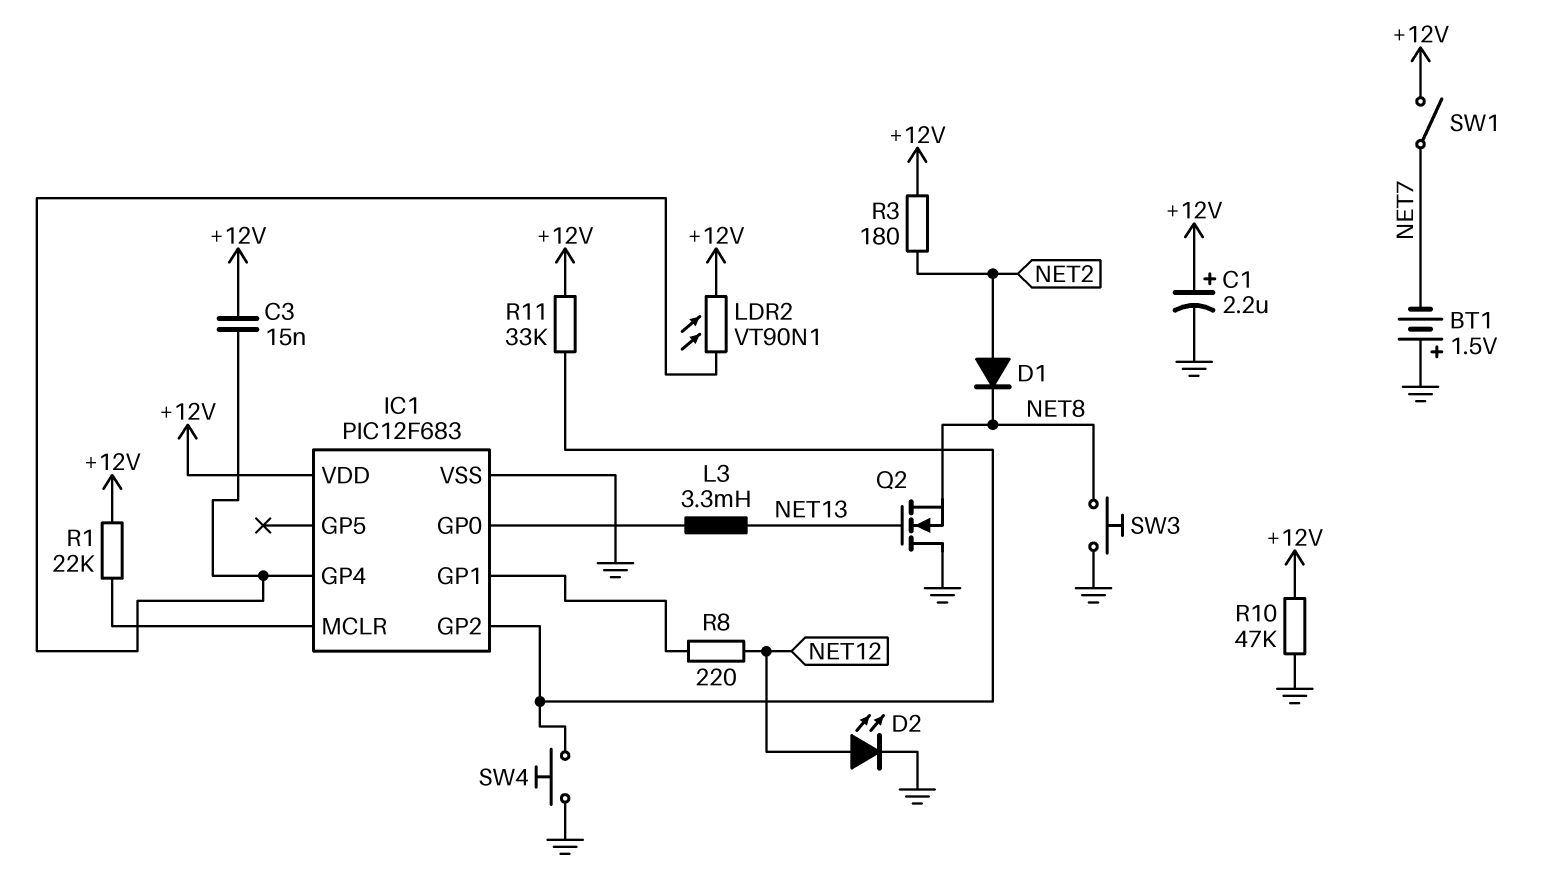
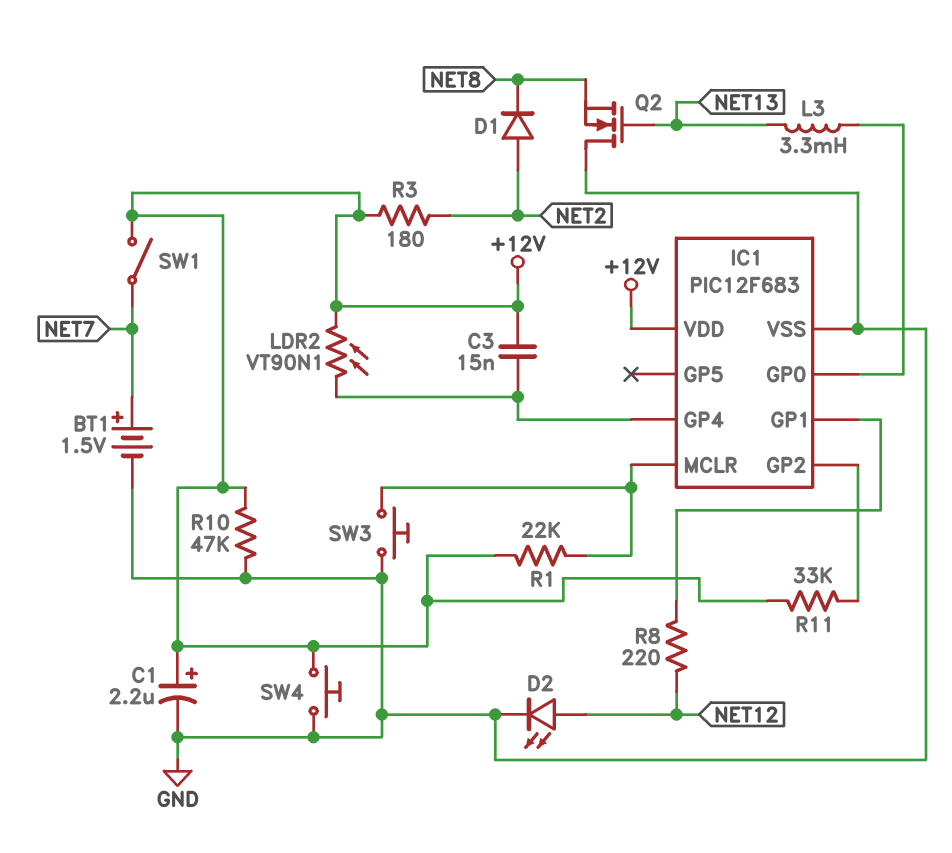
BT1: 1.5V (plus GND, minus NET7) -> 1.5V (plus NET7, minus GND)
SW3: button (GND, NET8) -> button (GND, IC1/MCLR)
SW4: button (GND, IC1/GP2) -> button (+12V, GND)

